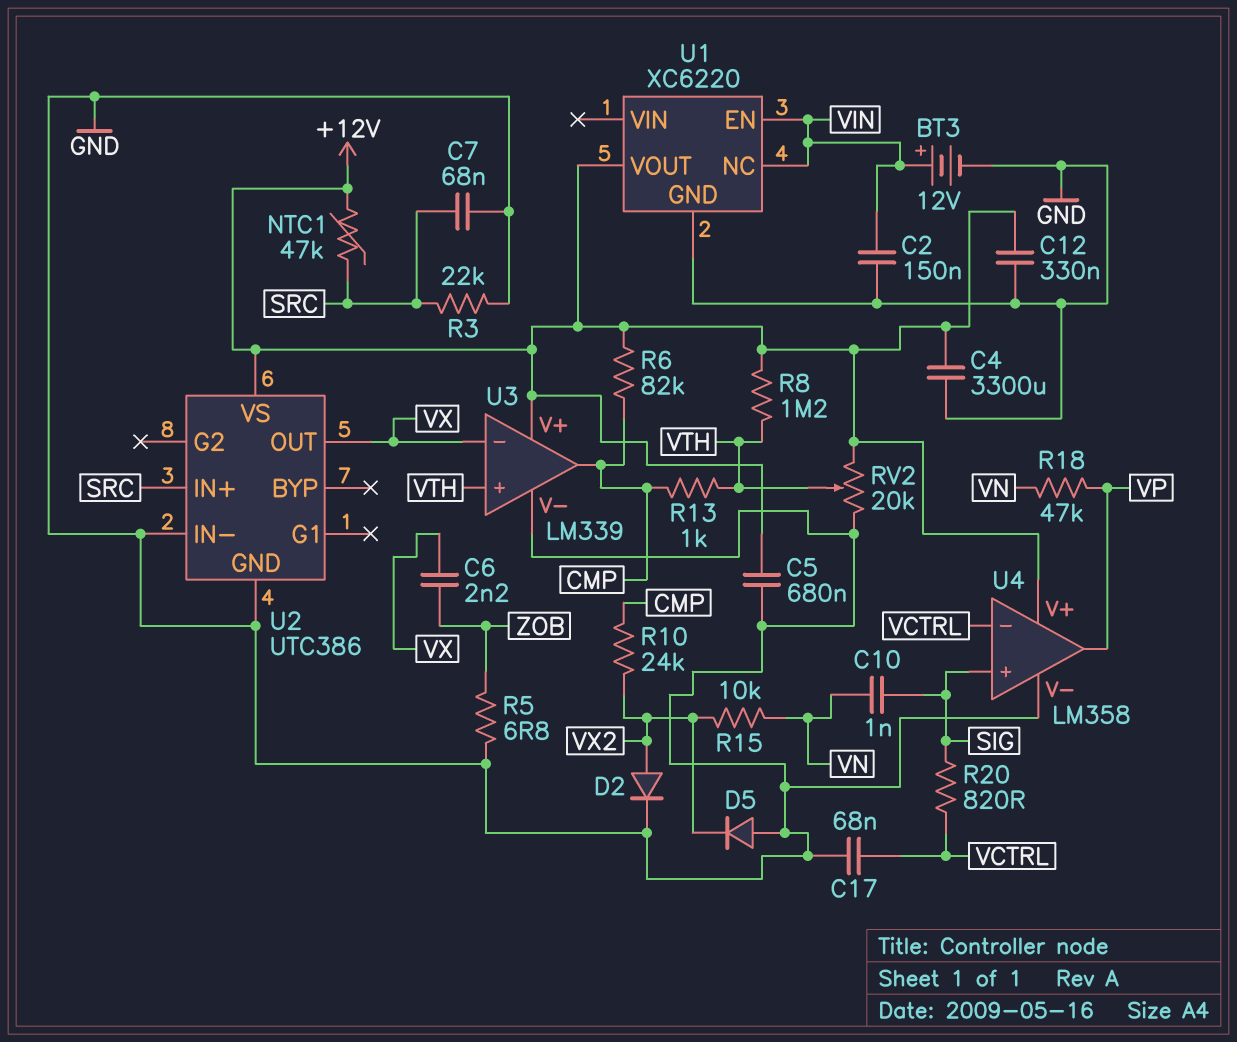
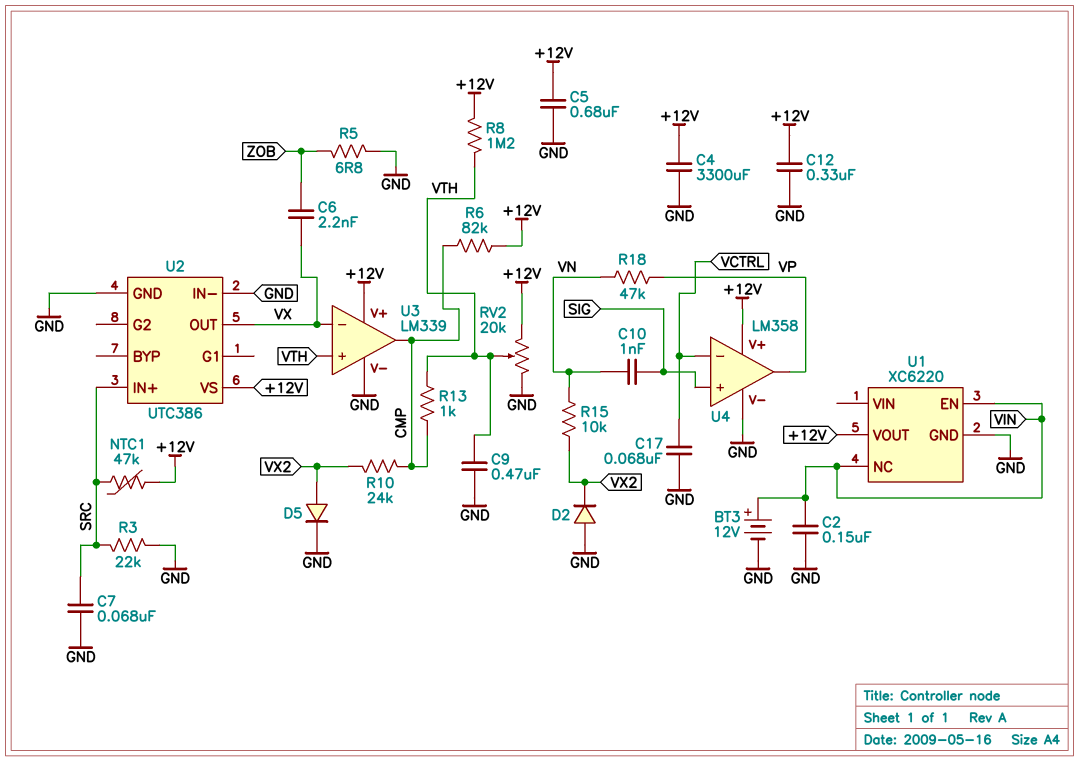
C9: none -> 470nF (GND, VTH)
D2: diode (A VX2, K GND) -> diode (A GND, K VX2)
D5: diode (A GND, K VX2) -> diode (A VX2, K GND)
R20: 820 (SIG, VCTRL) -> none

